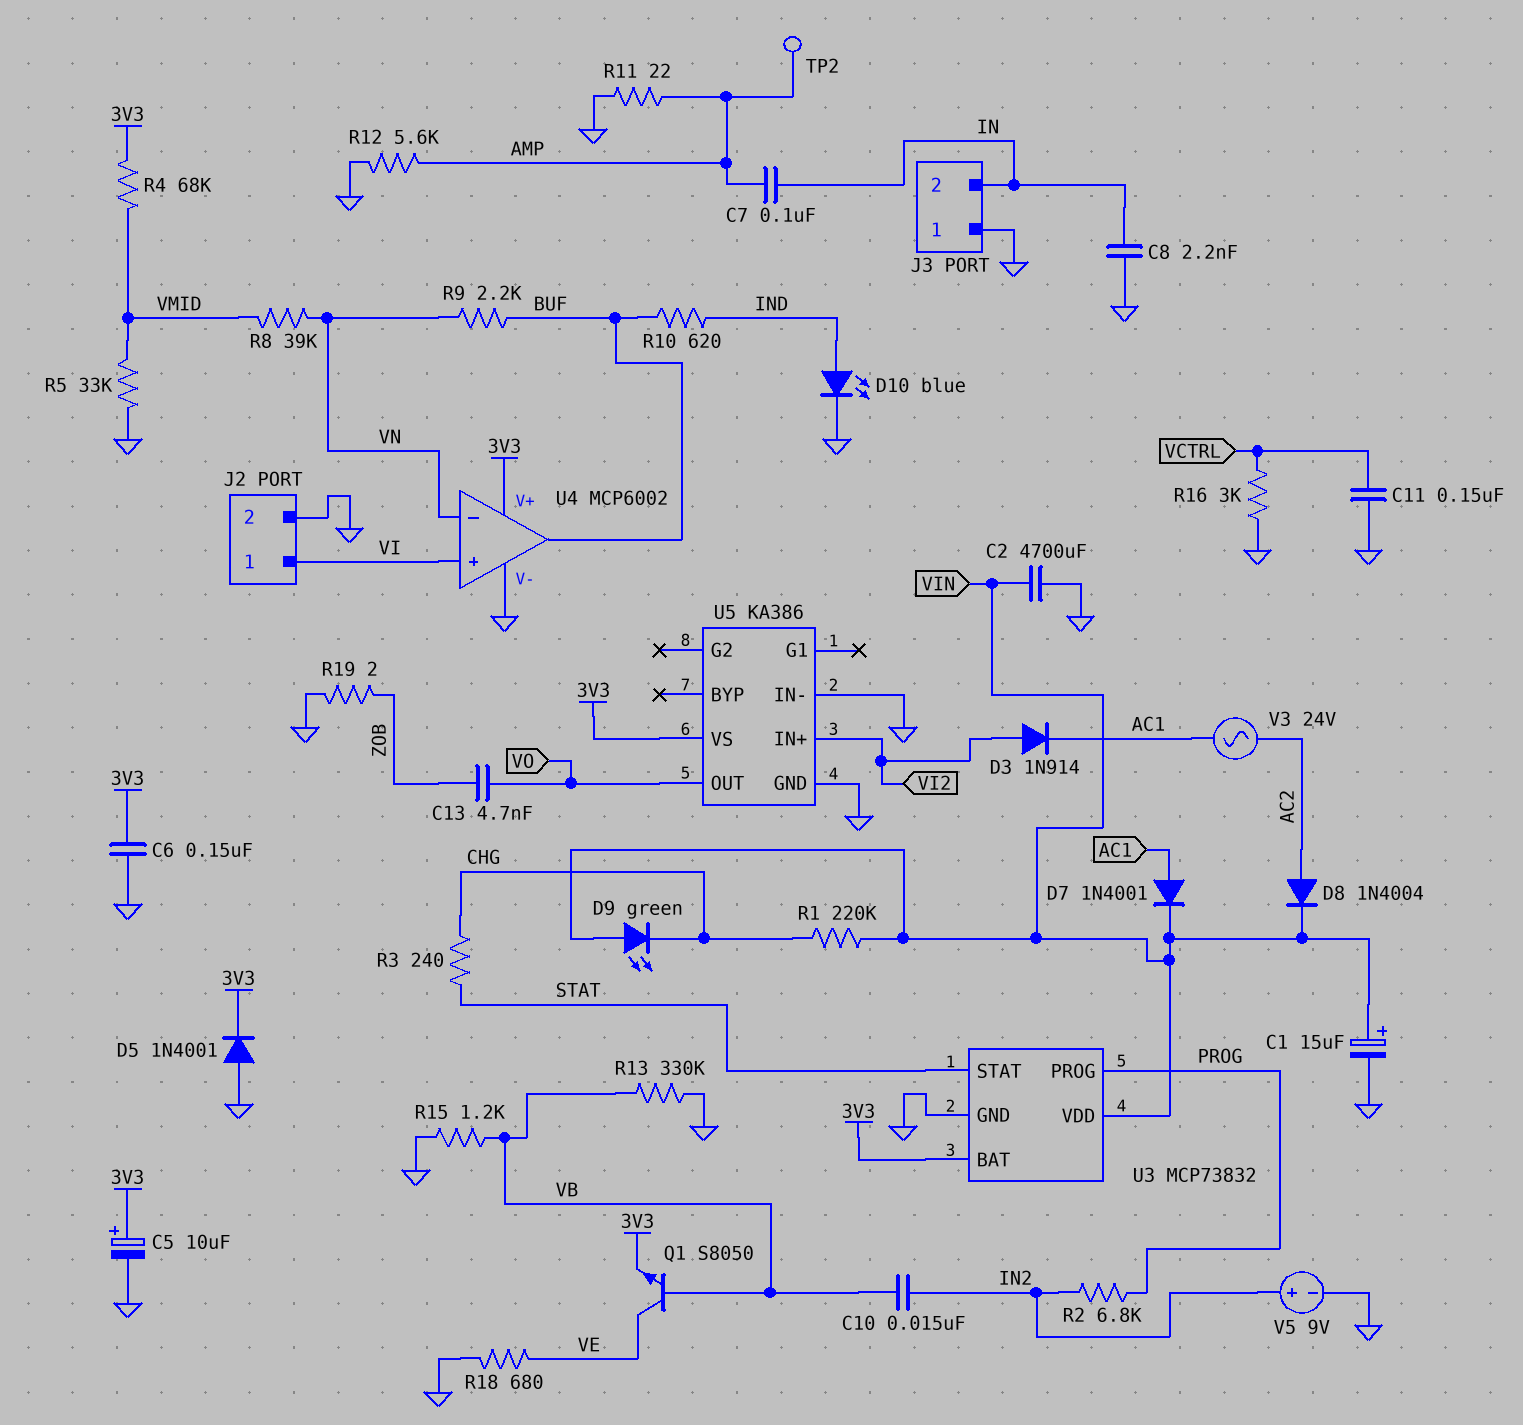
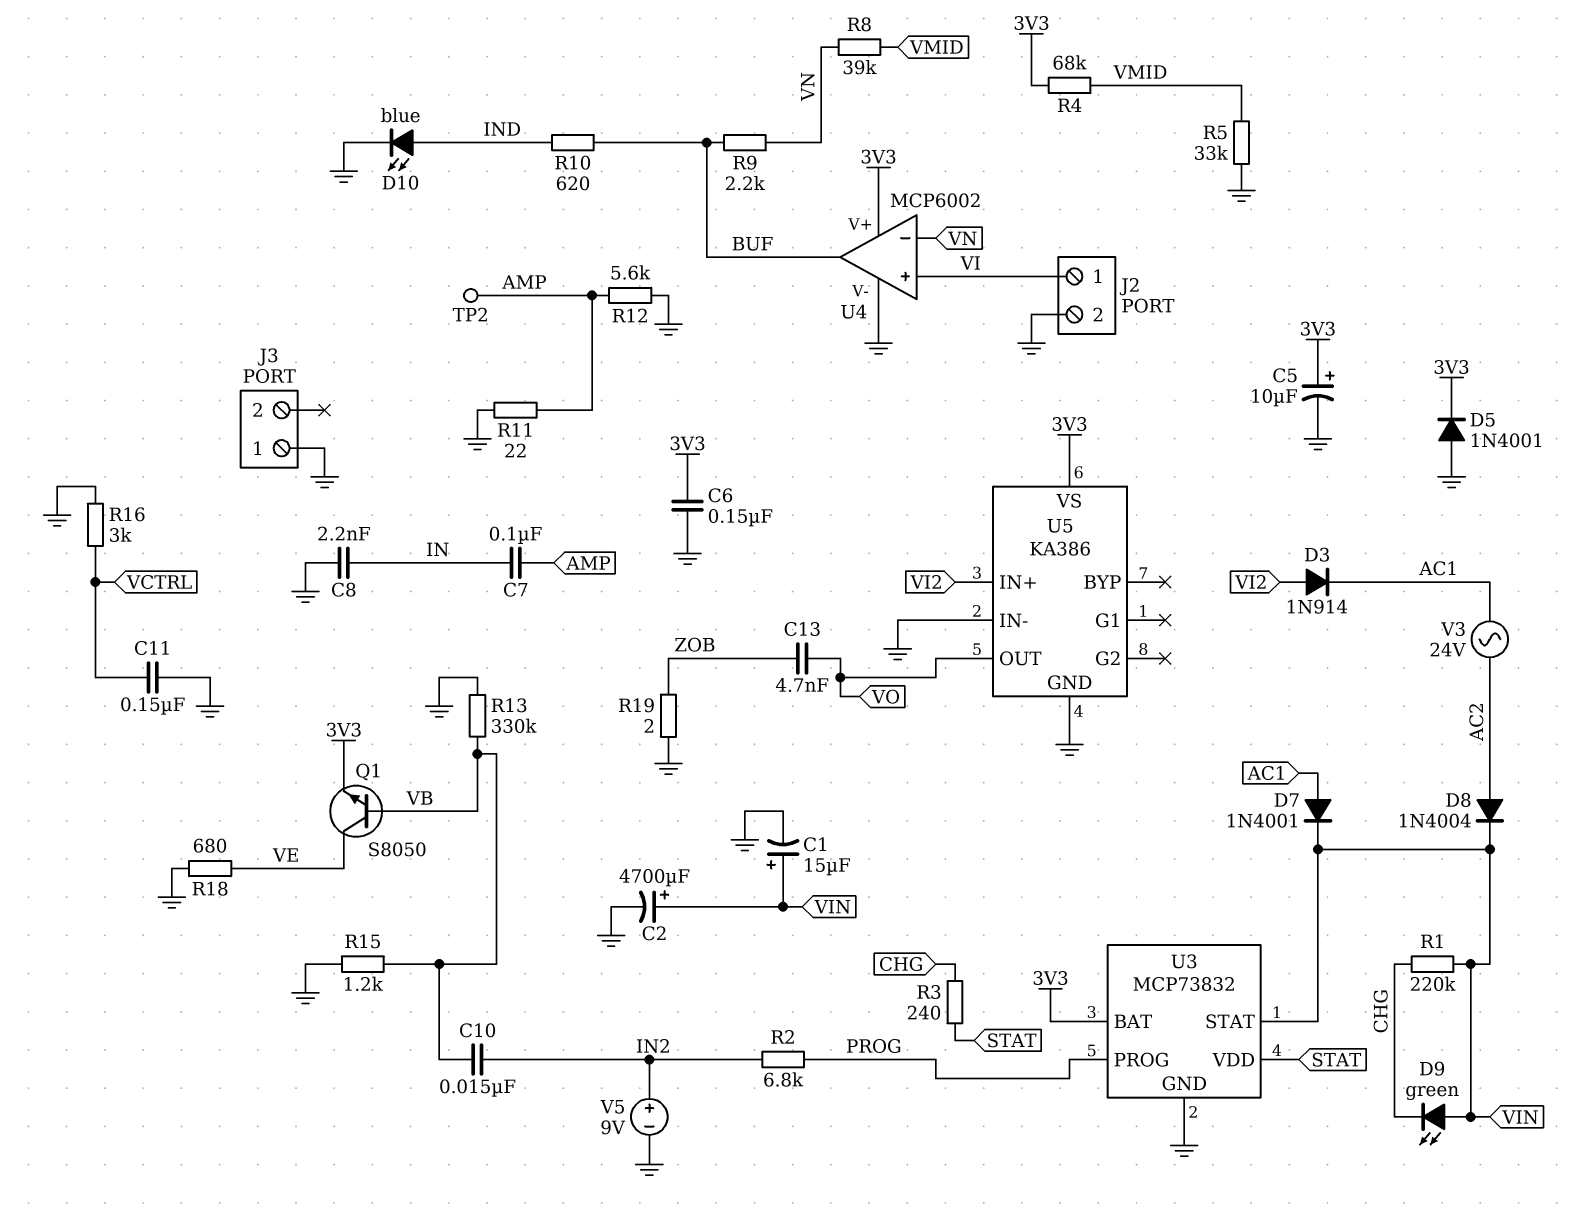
C2: 4700uF (GND, VIN) -> 4700uF (plus VIN, minus GND)
J3 pin 2: IN -> none
U3 pin STAT: STAT -> VIN
U3 pin VDD: VIN -> STAT

